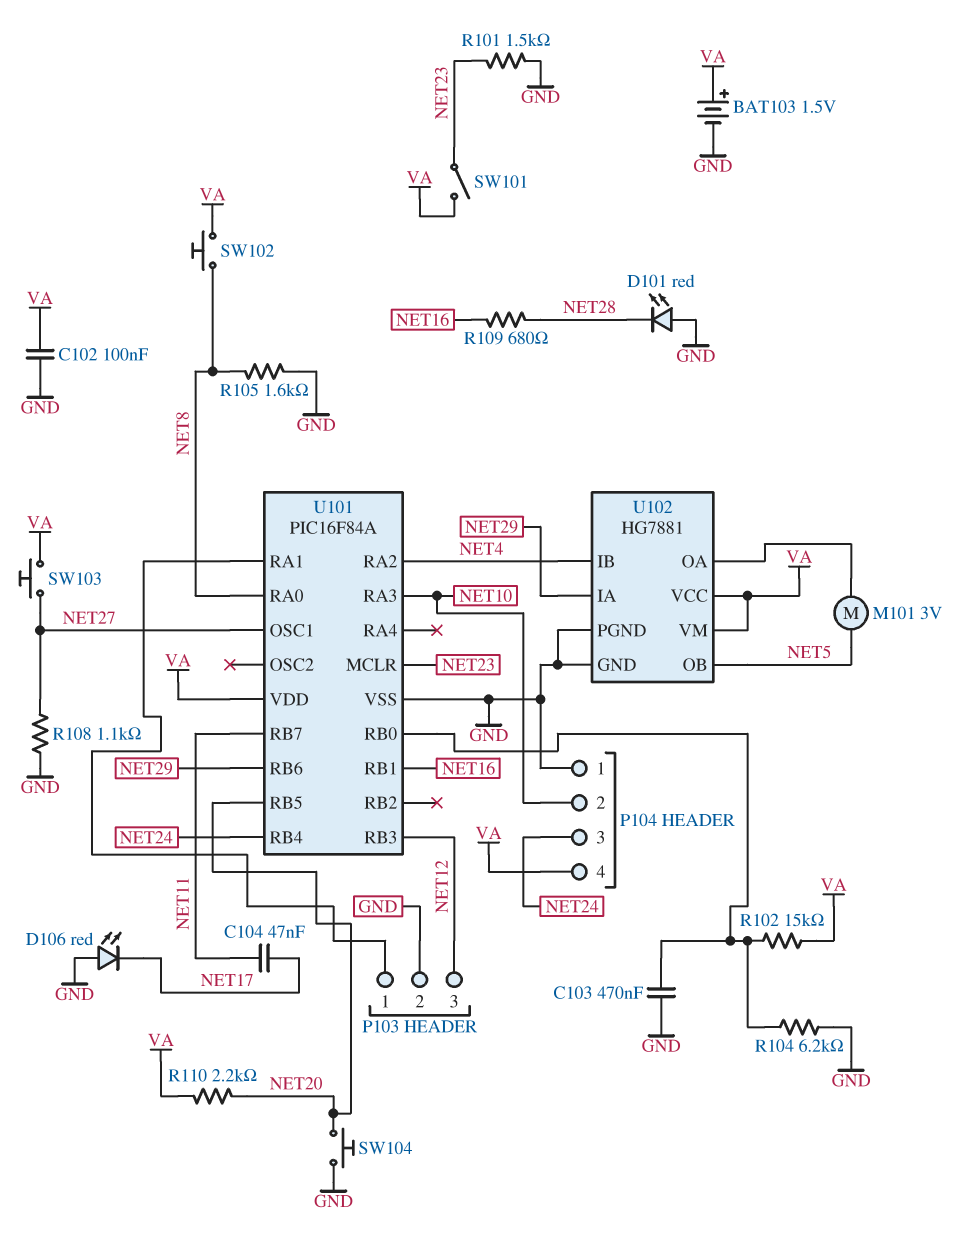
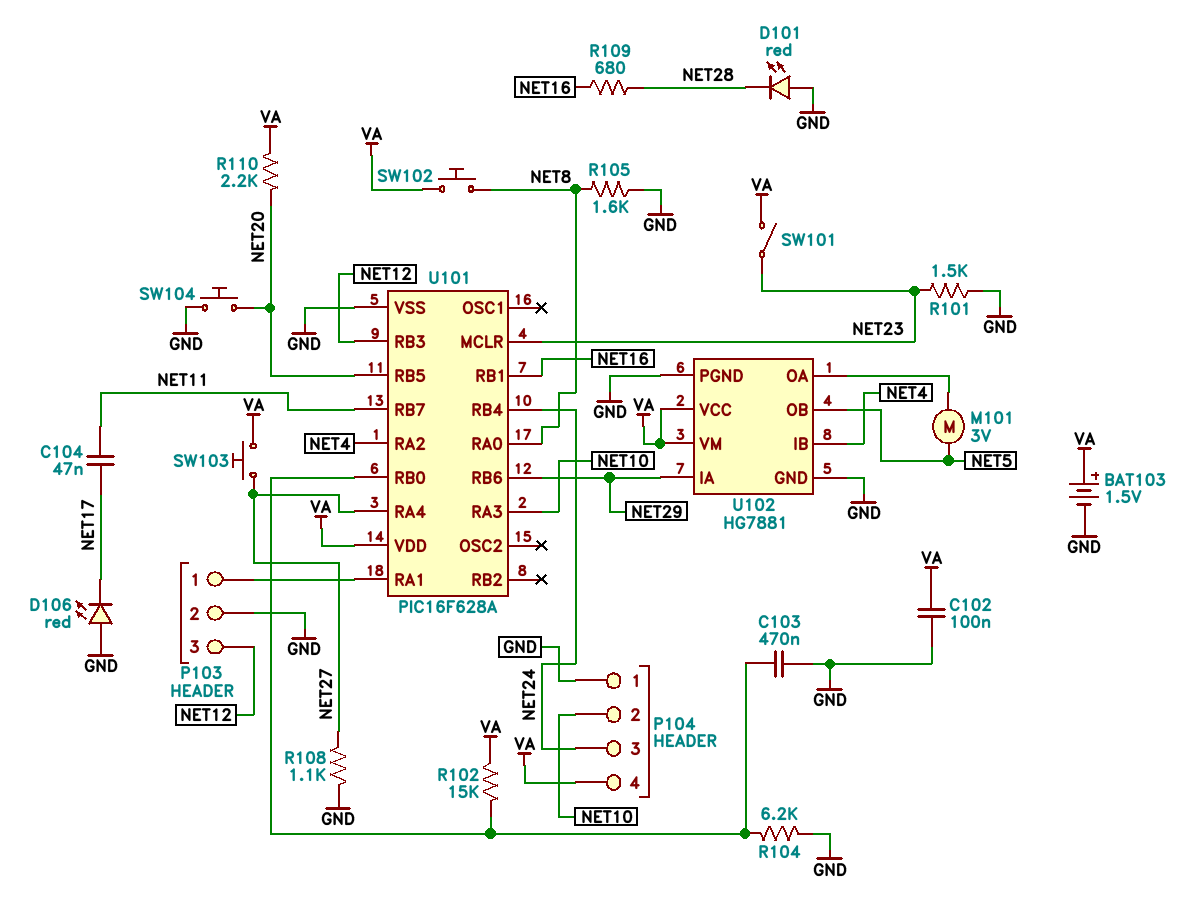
U101: PIC16F84A -> PIC16F628A
U101 pin OSC1: NET27 -> none
U101 pin RA4: none -> NET27

